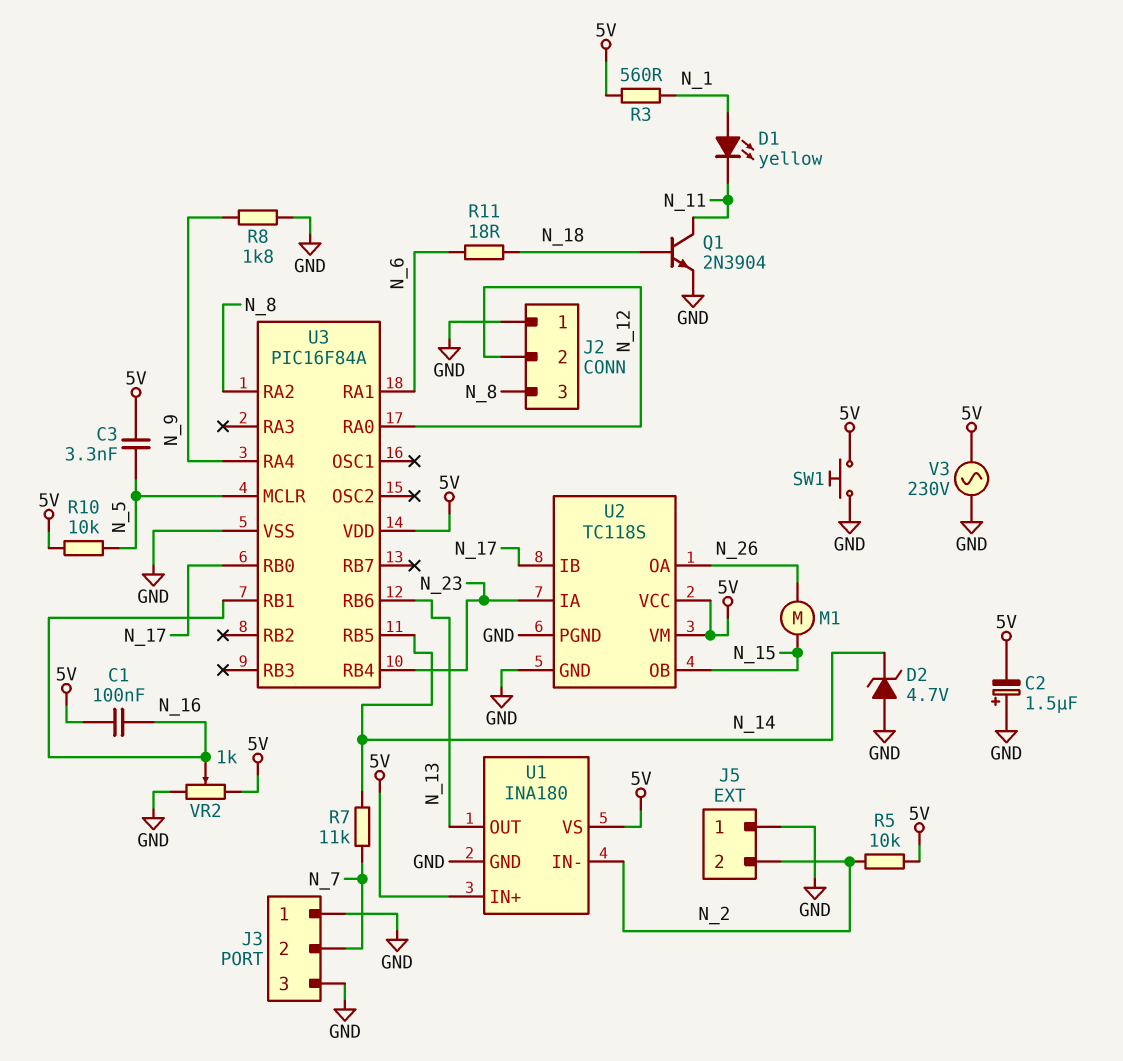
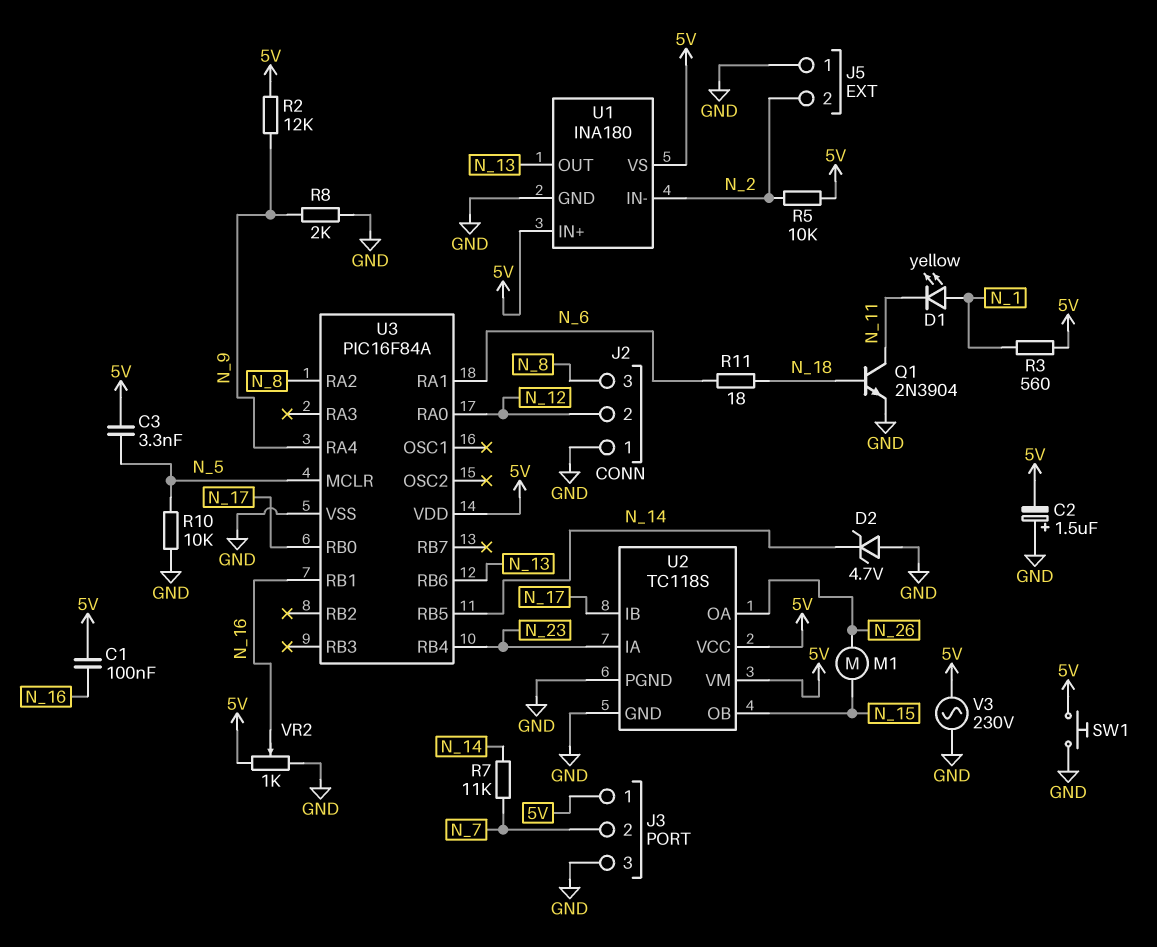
J3 pin 1: GND -> 5V
R2: none -> 12k (5V, N_9)
R8: 1.8k (GND, N_9) -> 2k (GND, N_9)
R10: 10k (5V, N_5) -> 10k (GND, N_5)

